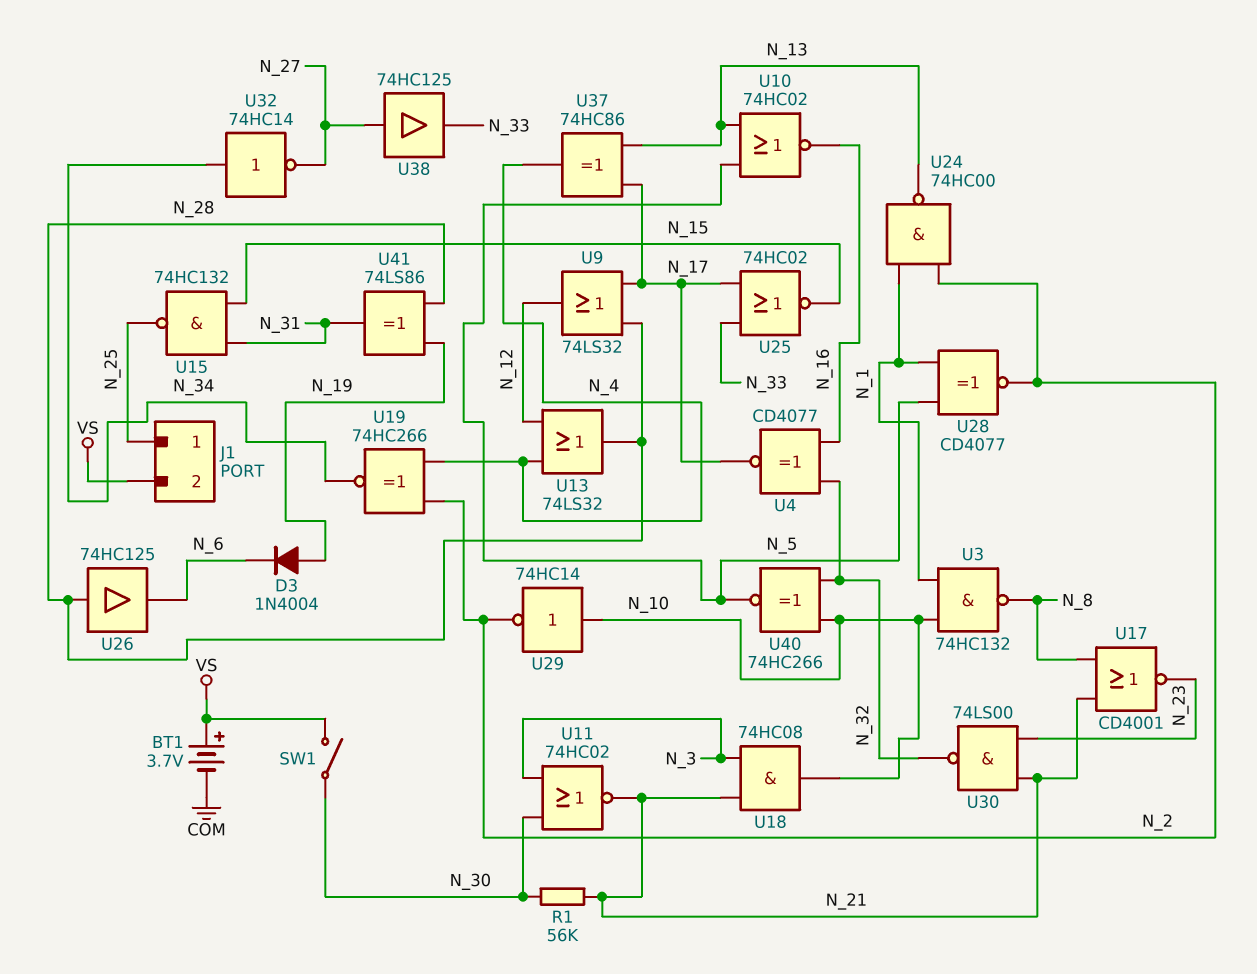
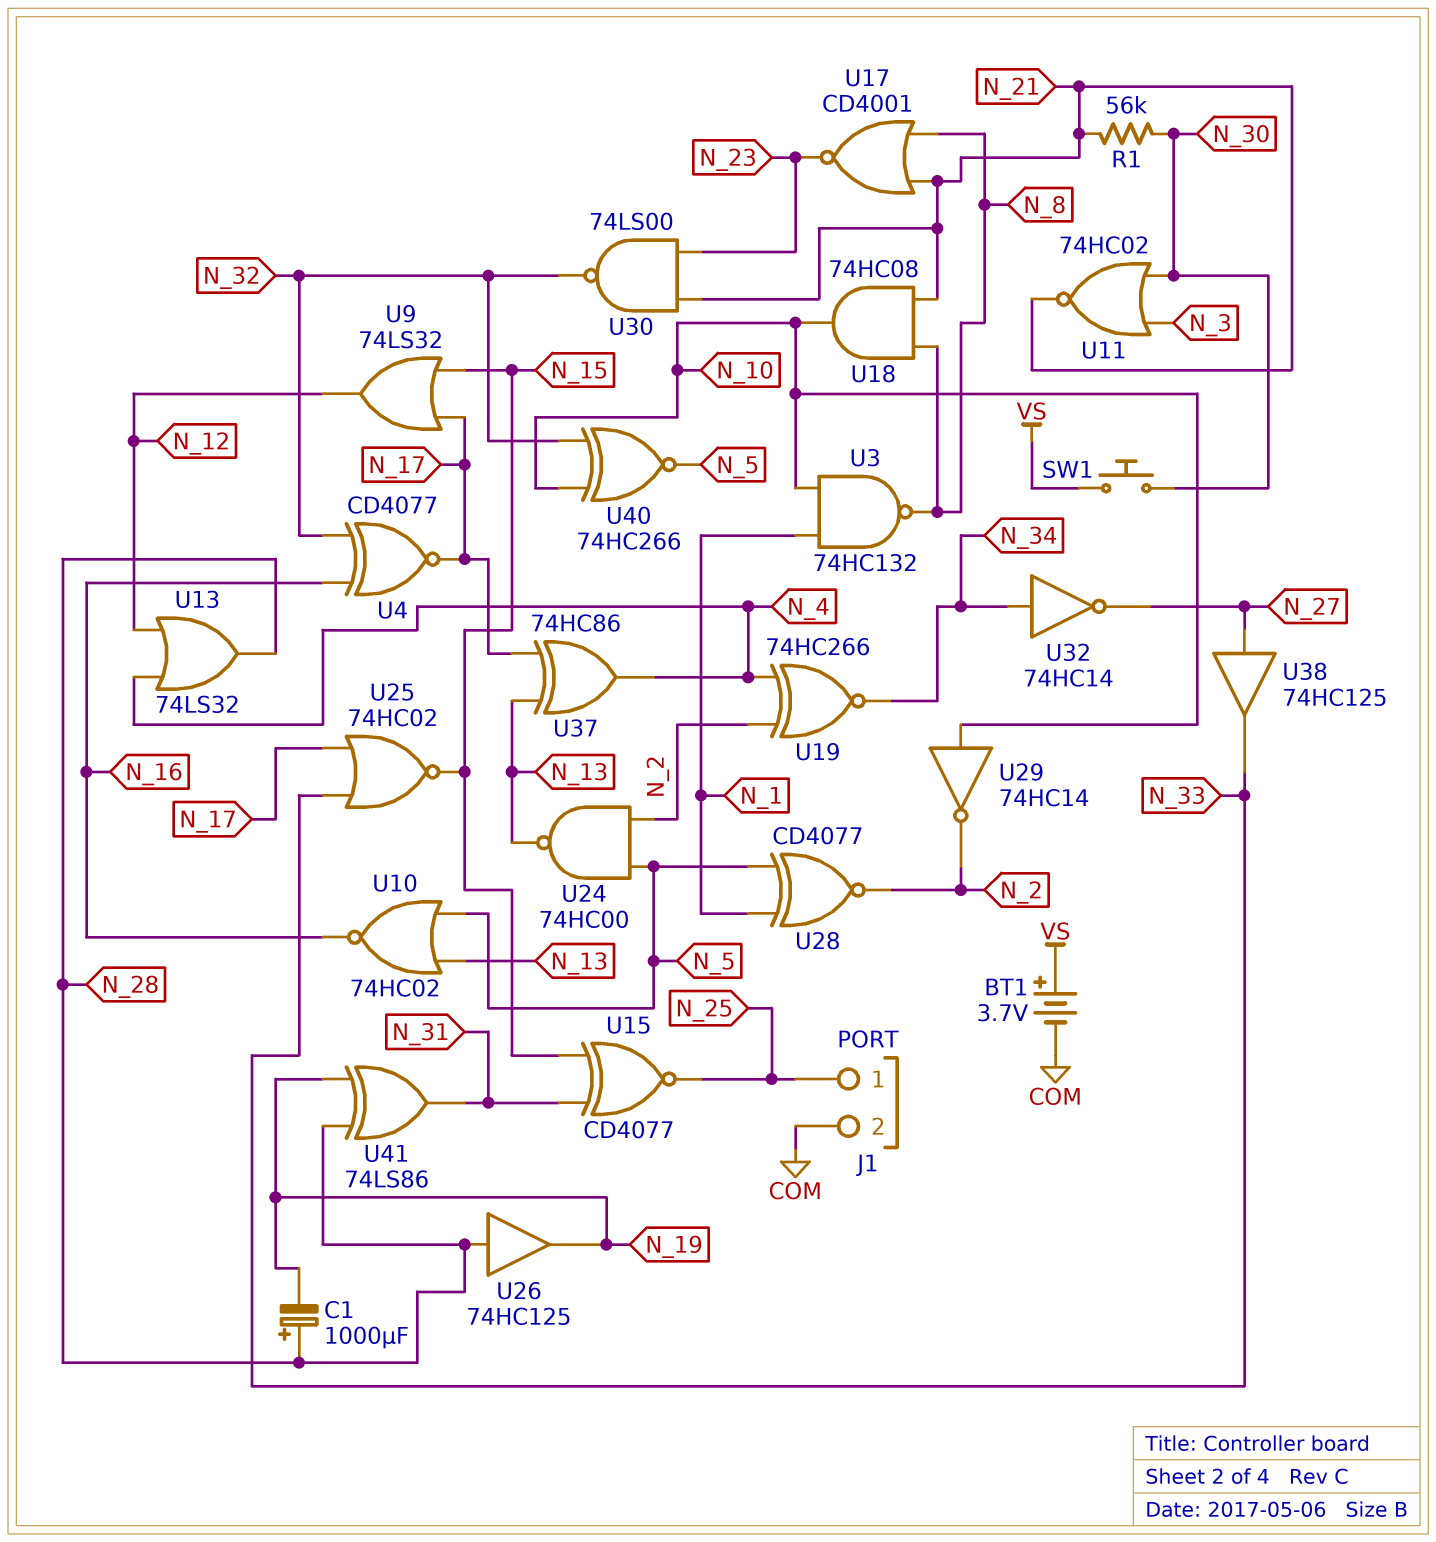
C1: none -> 1000uF (plus N_28, minus N_19)
D3: diode 1N4004 (A N_19, K N_6) -> none
J1 pin 2: VS -> COM
SW1: switch (N_30, VS) -> button (N_30, VS)
U9: OR 74LS32 (in N_17, in N_28, out N_12) -> OR 74LS32 (in N_15, in N_17, out N_12)
U15: NAND 74HC132 (in N_15, in N_31, out N_25) -> XNOR CD4077 (in N_15, in N_31, out N_25)
U18: AND 74HC08 (in N_3, in N_21, out N_10) -> AND 74HC08 (in N_8, in N_21, out N_10)
U24: NAND 74HC00 (in N_1, in N_2, out N_13) -> NAND 74HC00 (in N_2, in N_5, out N_13)
U26: buffer 74HC125 (in N_28, out N_6) -> buffer 74HC125 (in N_28, out N_19)

